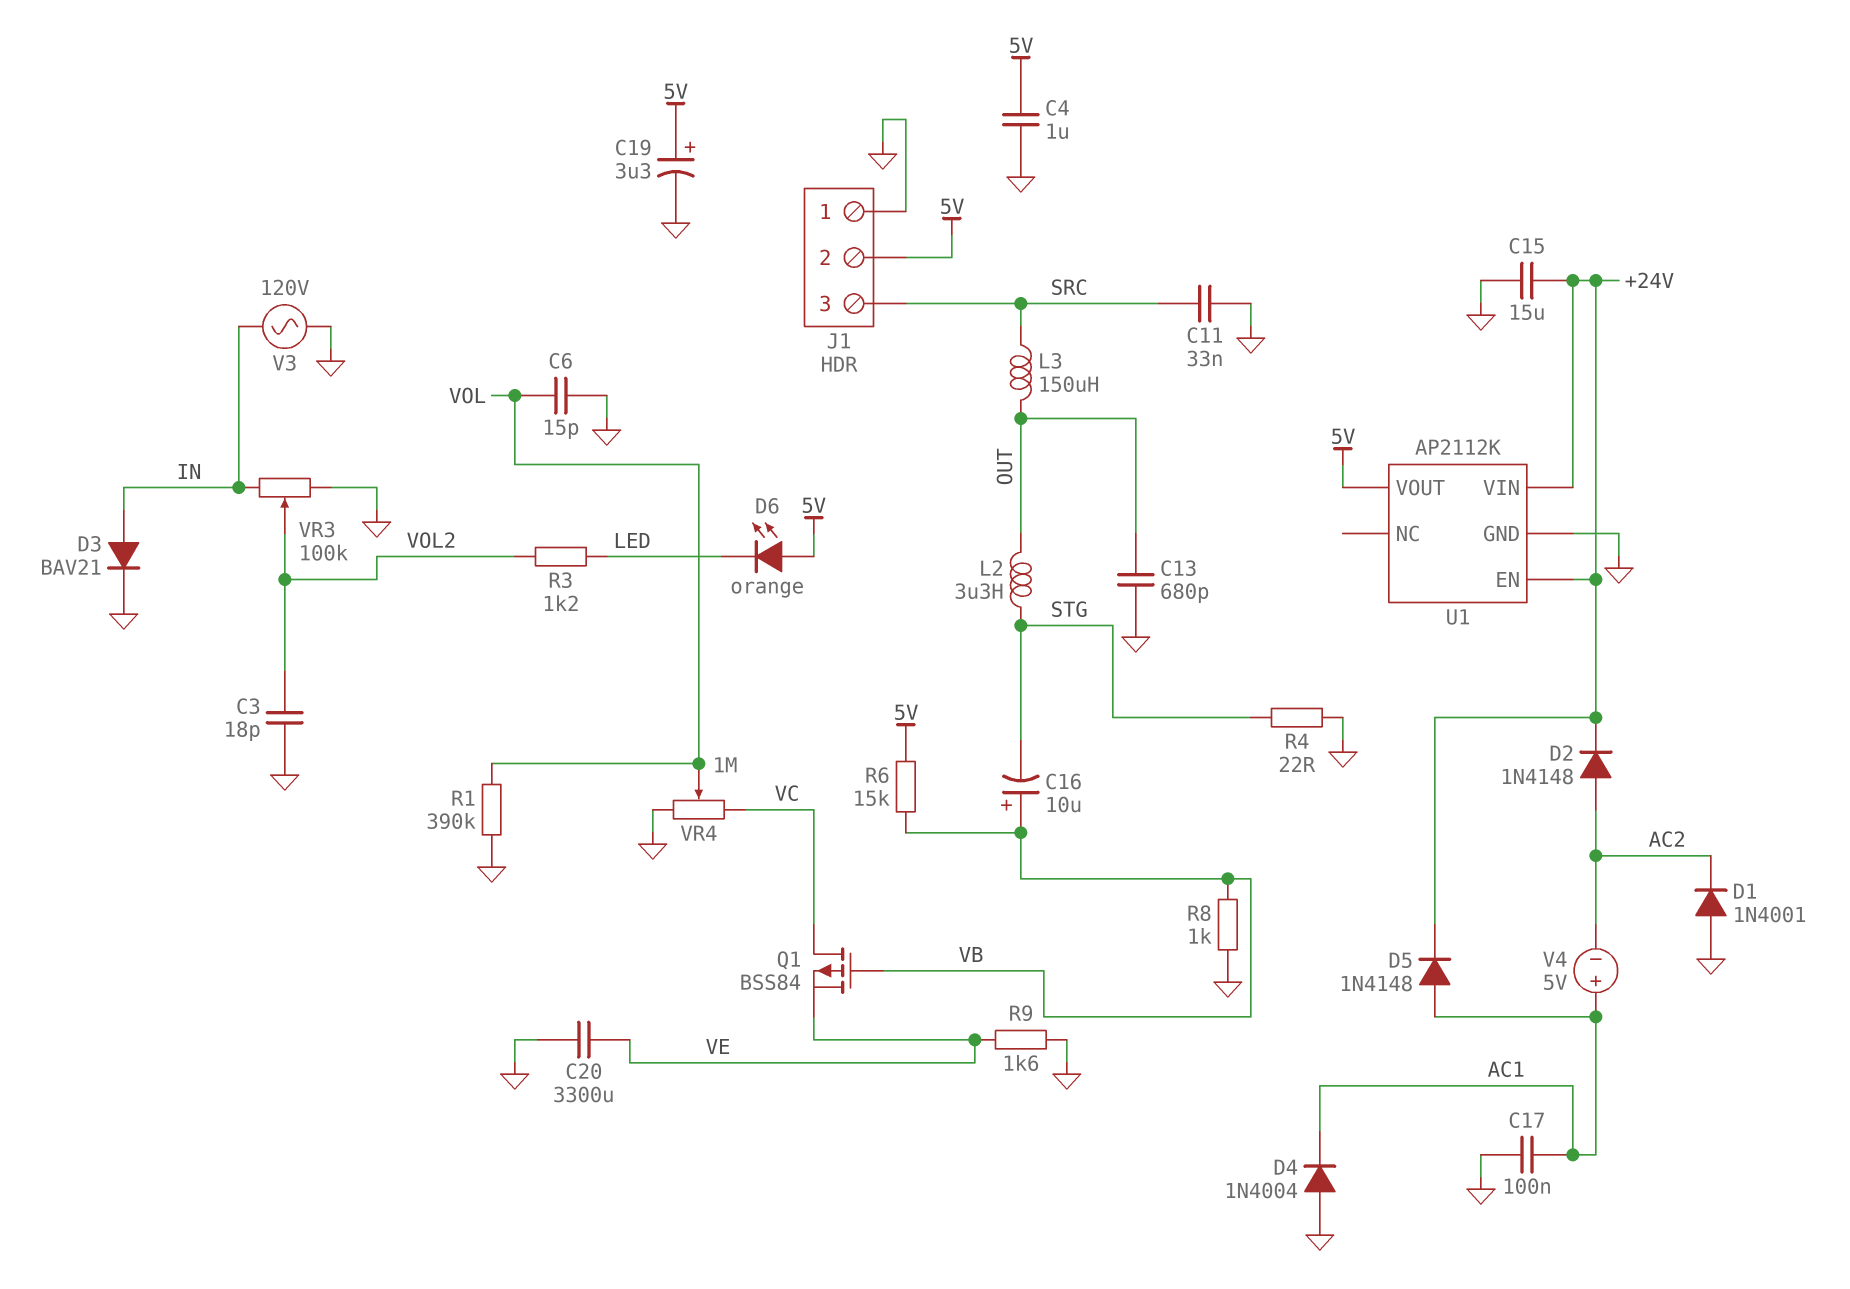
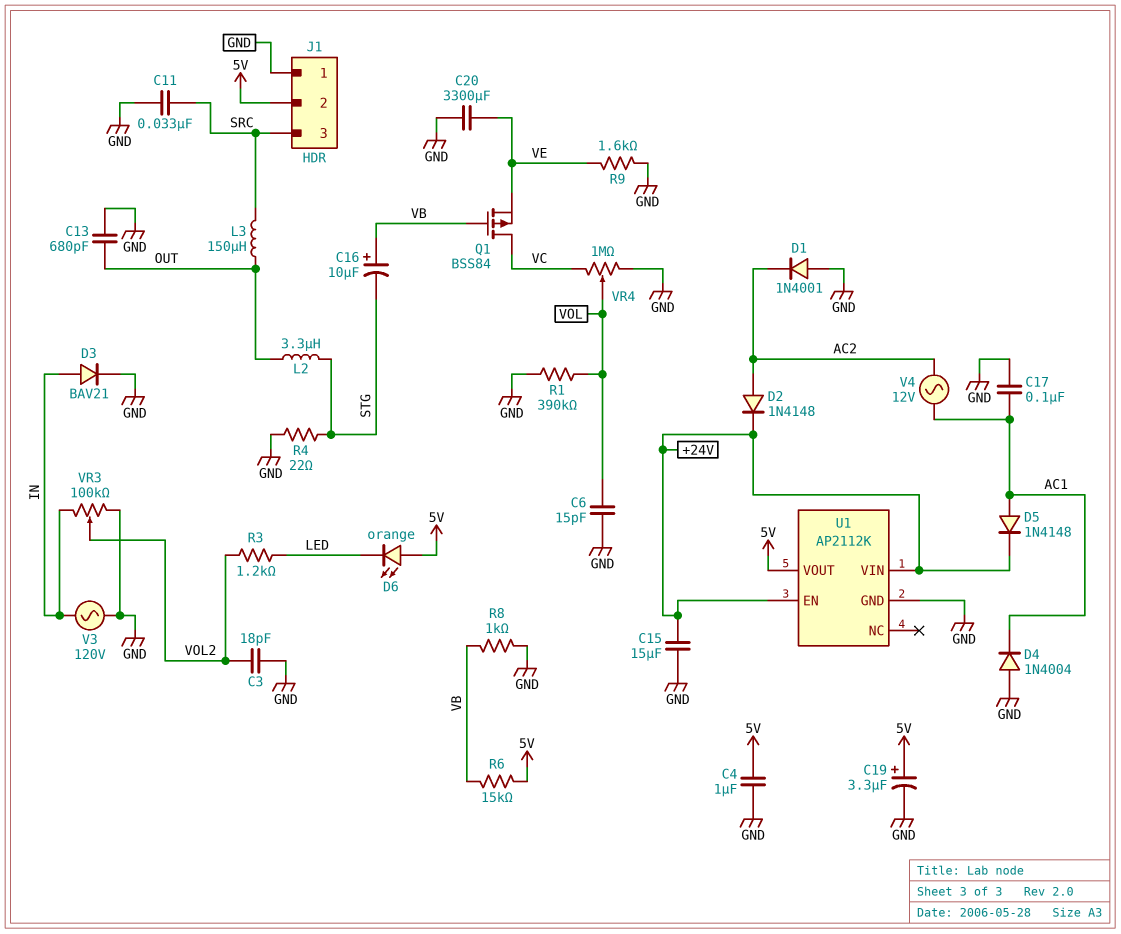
V4: 5V (plus AC1, minus AC2) -> AC 12V (AC1, AC2)

